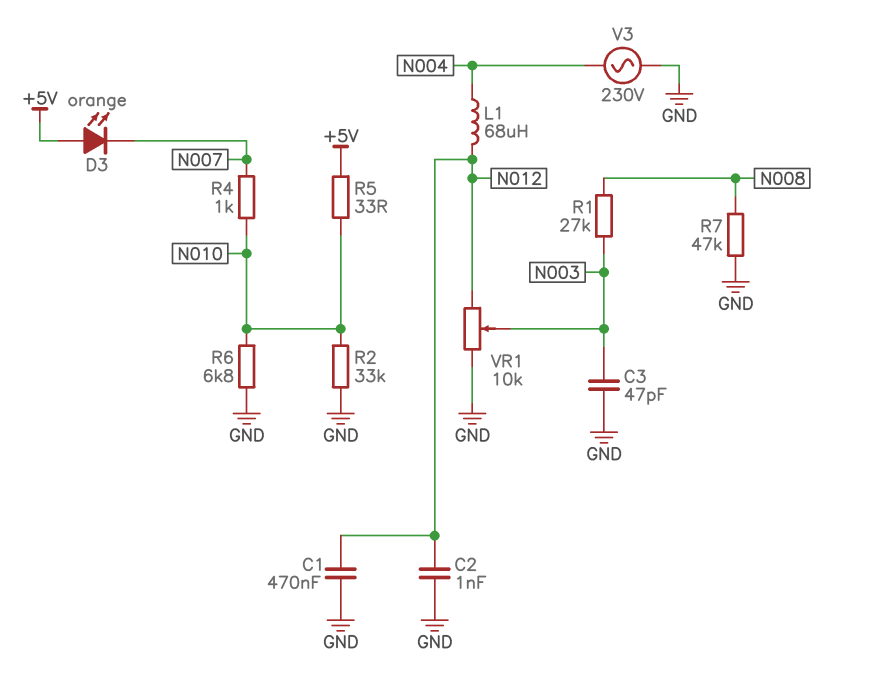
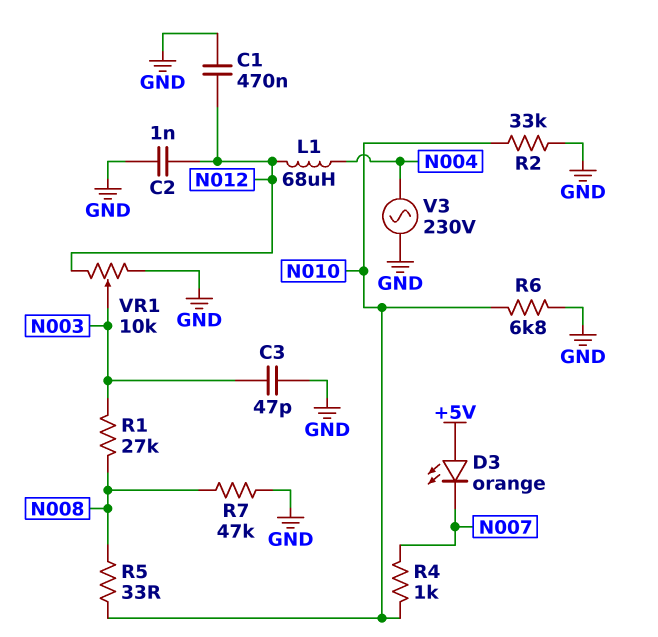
R5: 33 (+5V, N010) -> 33 (N008, N010)

